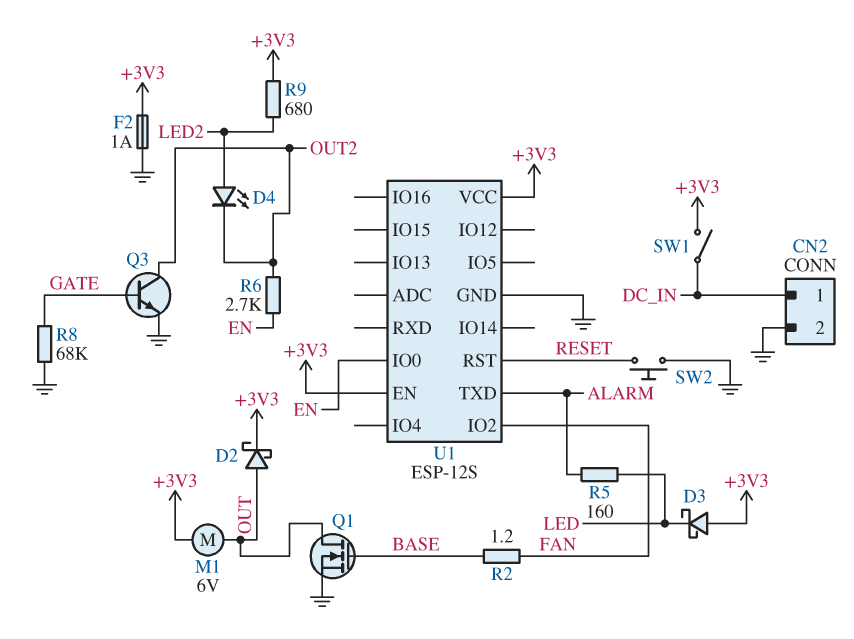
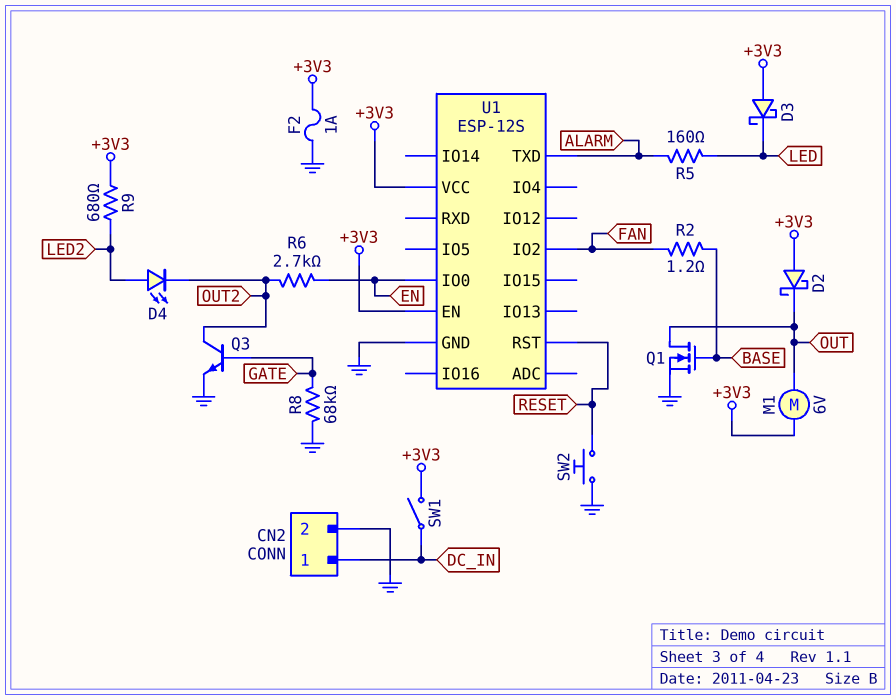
D2: schottky (A OUT, K +3V3) -> schottky (A +3V3, K OUT)

